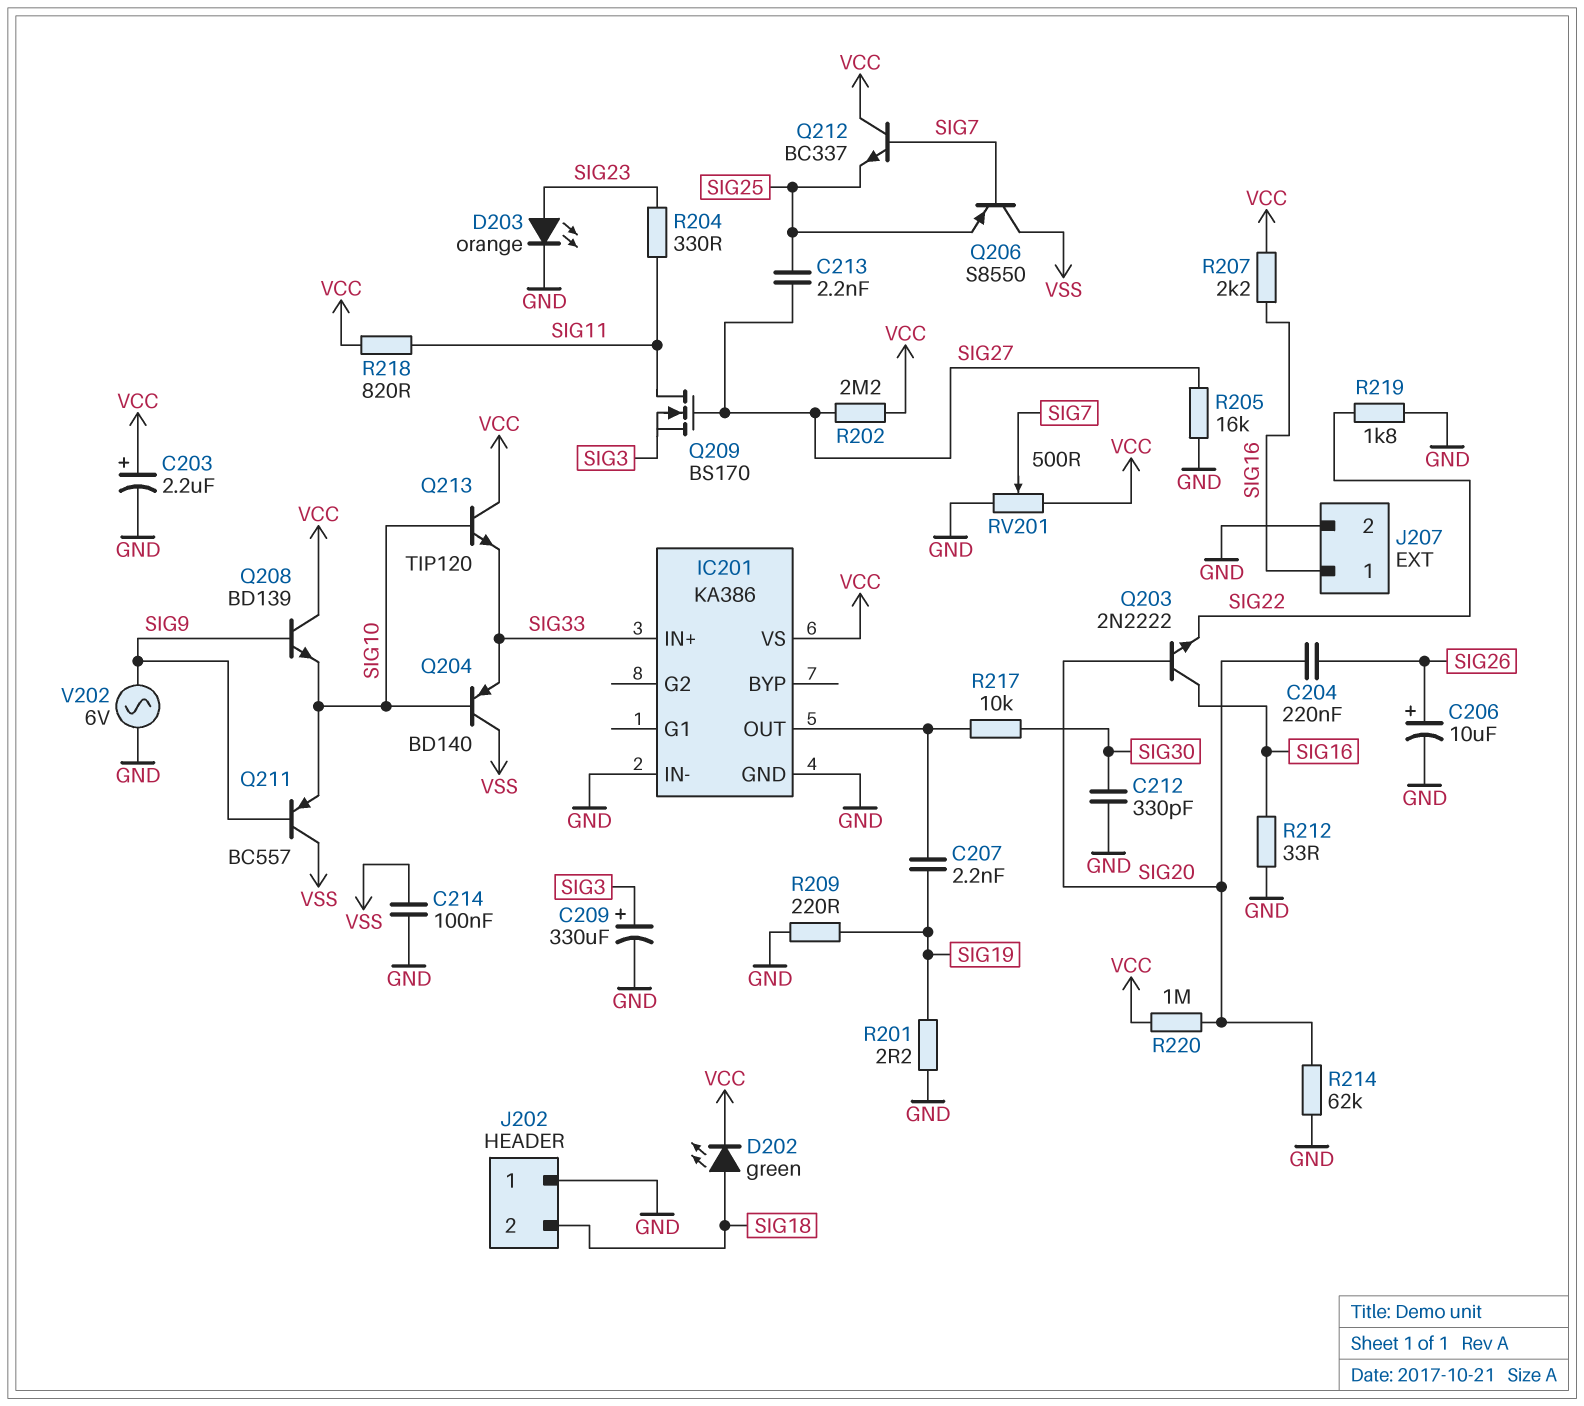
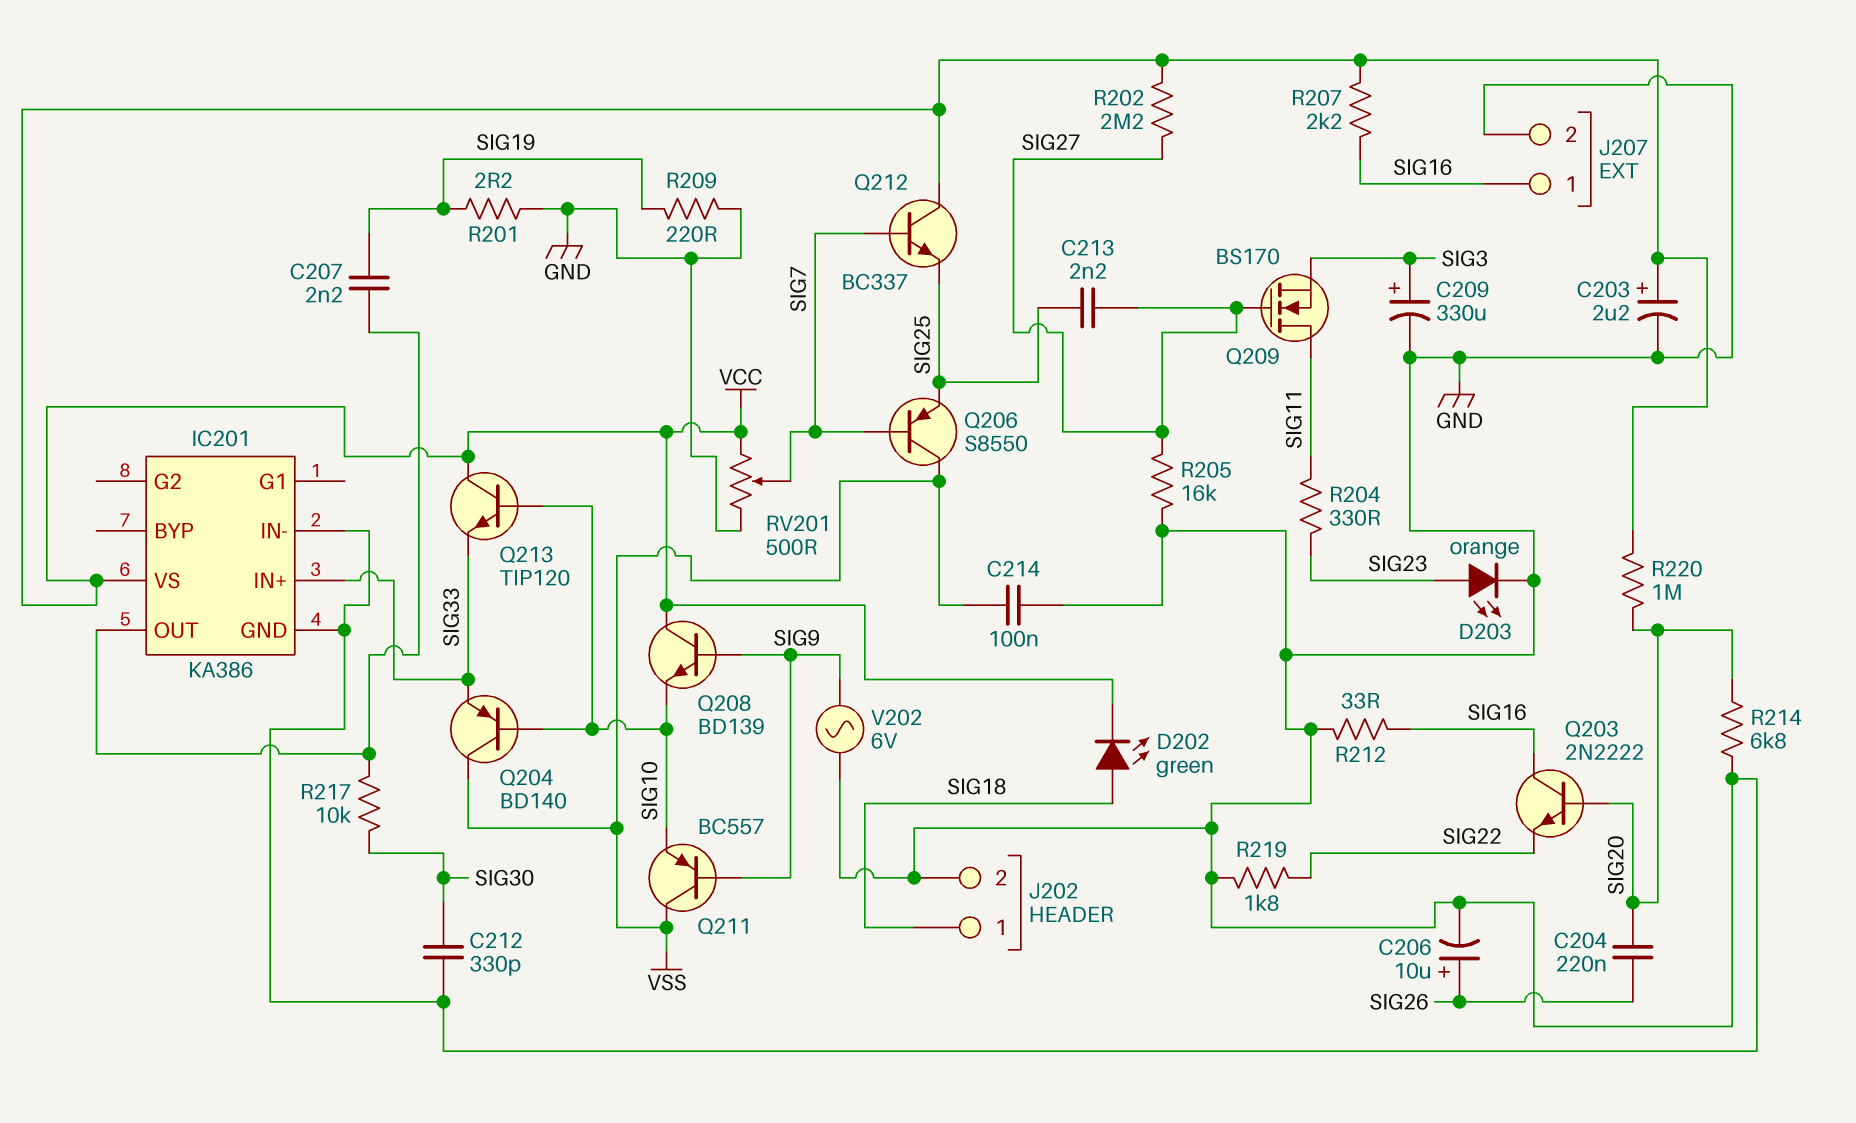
J202 pin 1: GND -> SIG18
J202 pin 2: SIG18 -> GND
R214: 62k (GND, SIG20) -> 6.8k (GND, SIG20)
R218: 820 (SIG11, VCC) -> none

